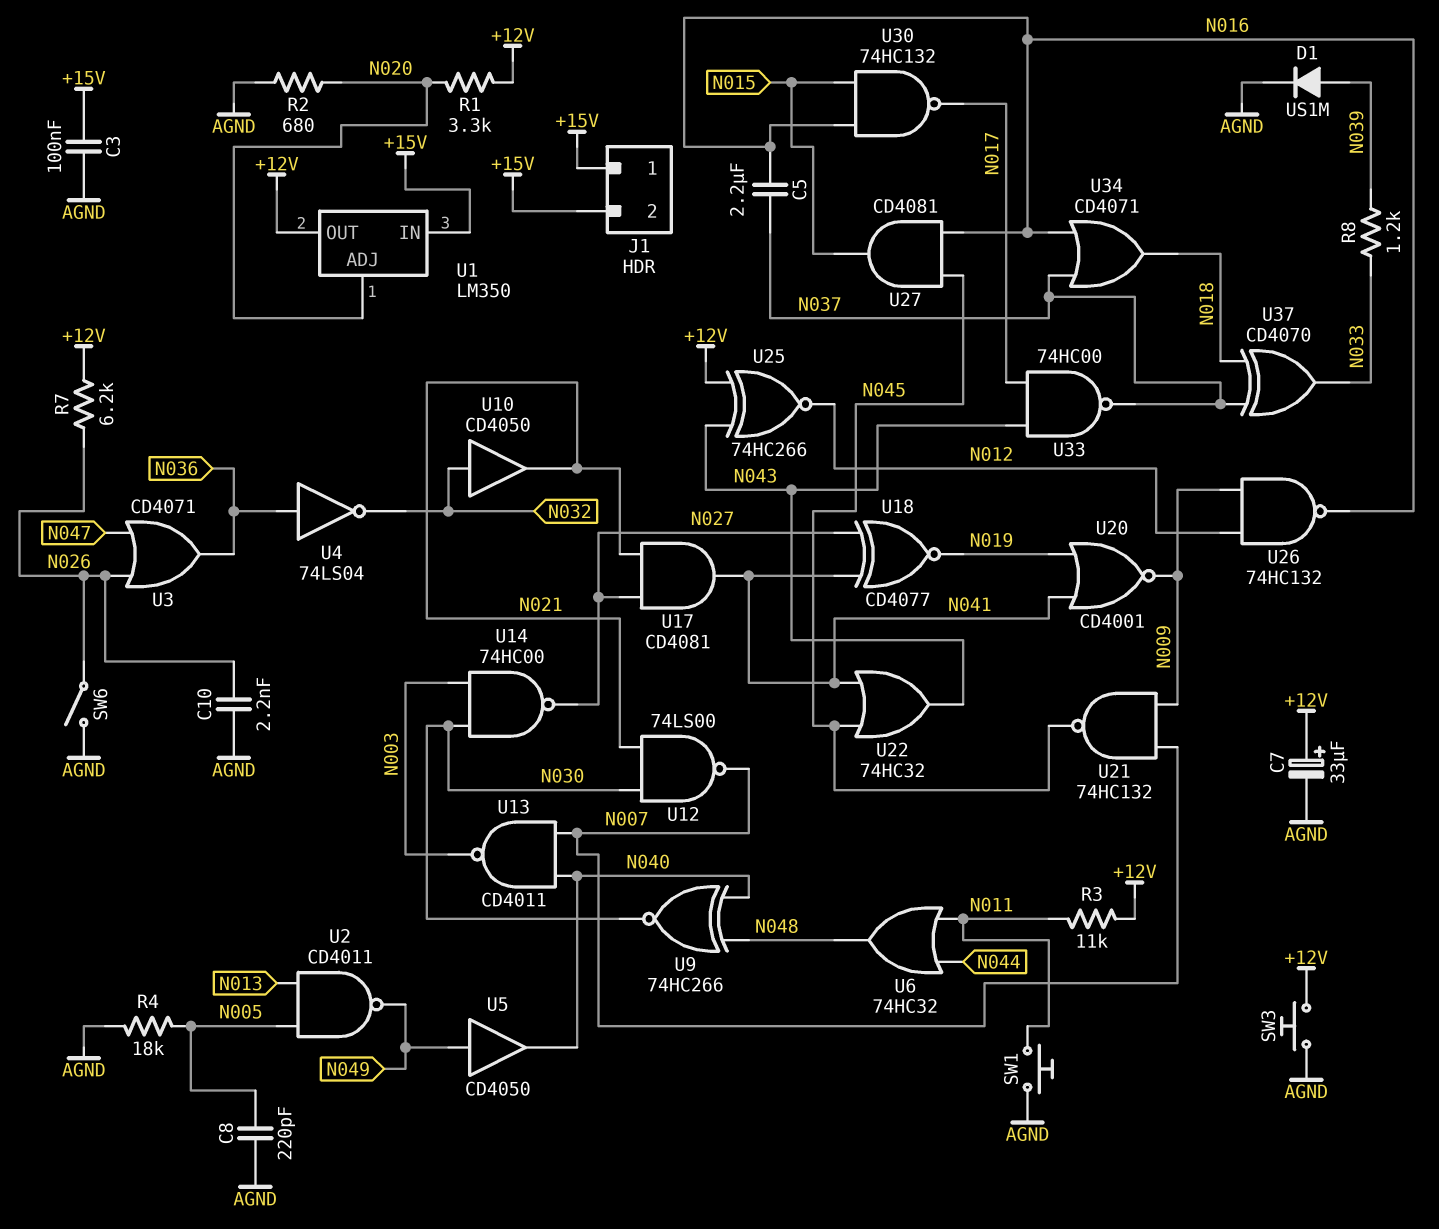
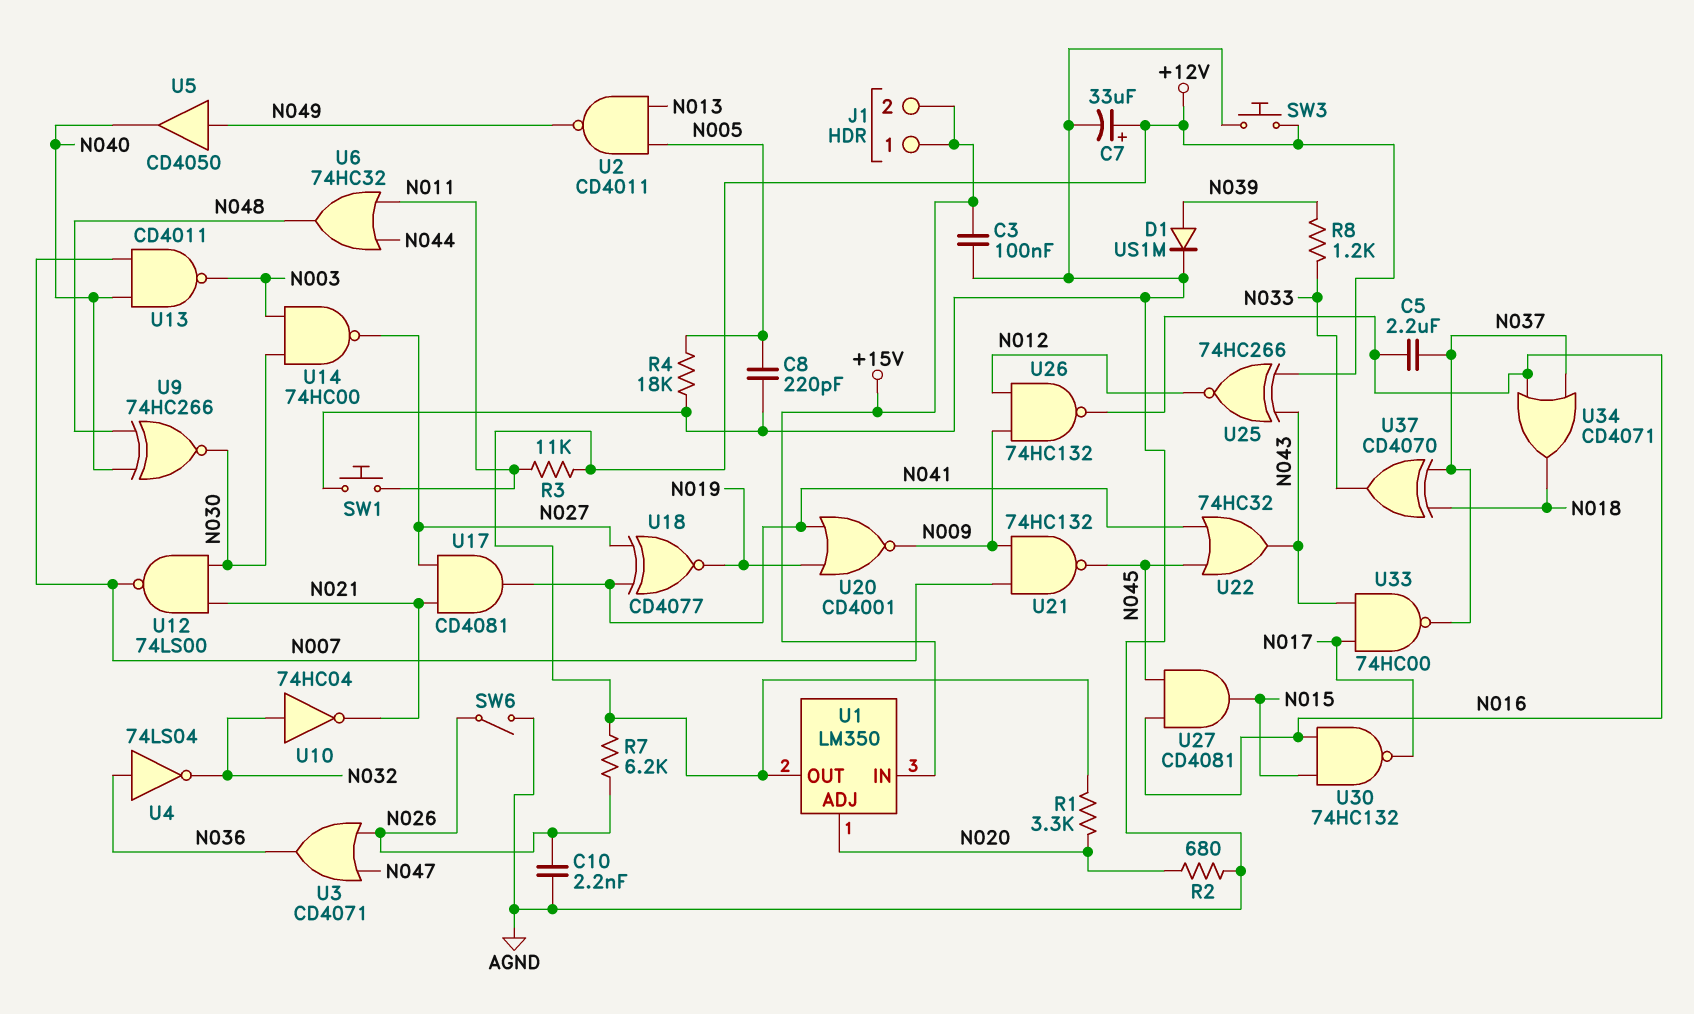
U10: buffer CD4050 (in N032, out N021) -> NOT 74HC04 (in N032, out N021)

